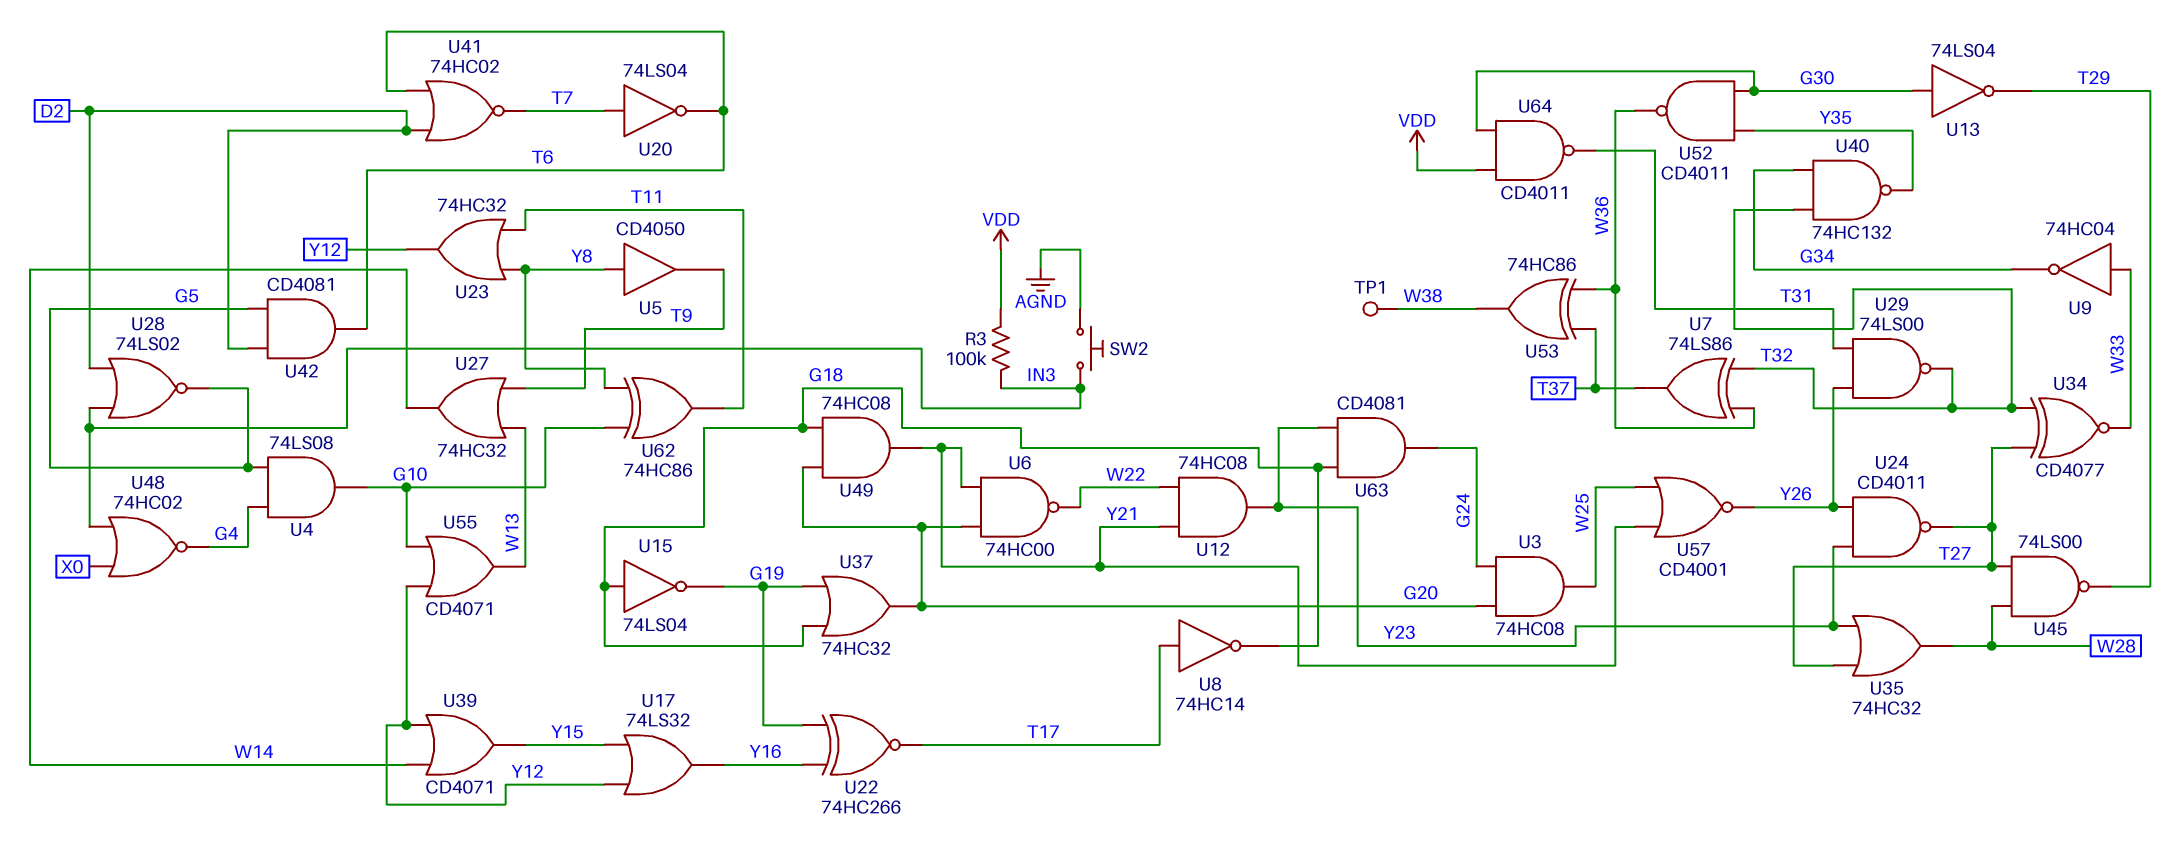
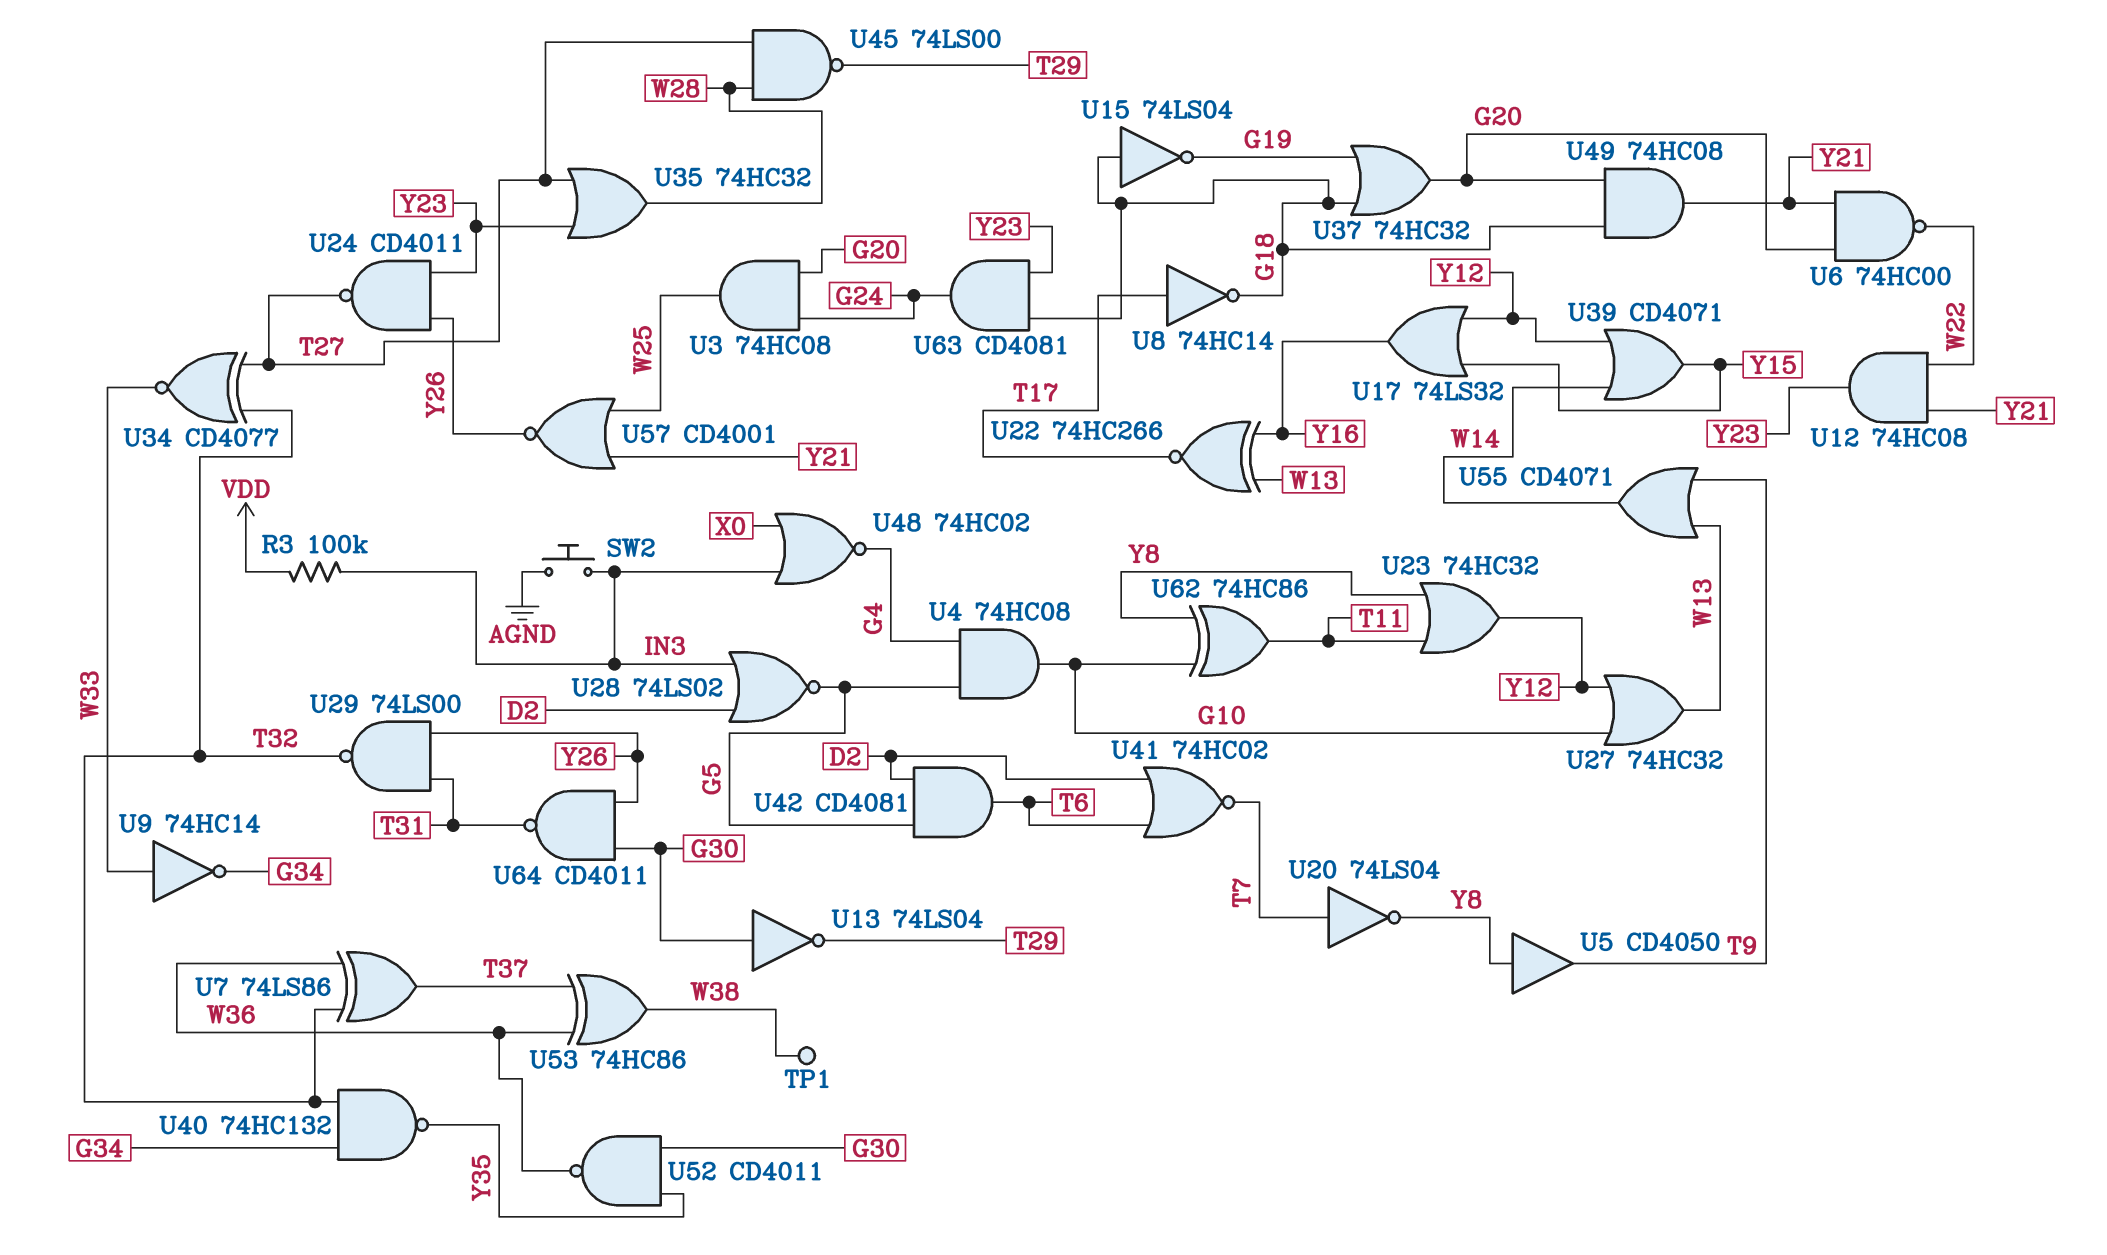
U4: AND 74LS08 (in G4, in G5, out G10) -> AND 74HC08 (in G4, in G5, out G10)
U9: NOT 74HC04 (in W33, out G34) -> NOT 74HC14 (in W33, out G34)
U20: NOT 74LS04 (in T7, out T6) -> NOT 74LS04 (in T7, out Y8)
U22: XNOR 74HC266 (in G19, in Y16, out T17) -> XNOR 74HC266 (in W13, in Y16, out T17)
U27: OR 74HC32 (in T9, in W13, out W14) -> OR 74HC32 (in G10, in Y12, out W13)
U55: OR CD4071 (in G10, in Y12, out W13) -> OR CD4071 (in T9, in W13, out W14)
U64: NAND CD4011 (in G30, in VDD, out T31) -> NAND CD4011 (in G30, in Y26, out T31)

